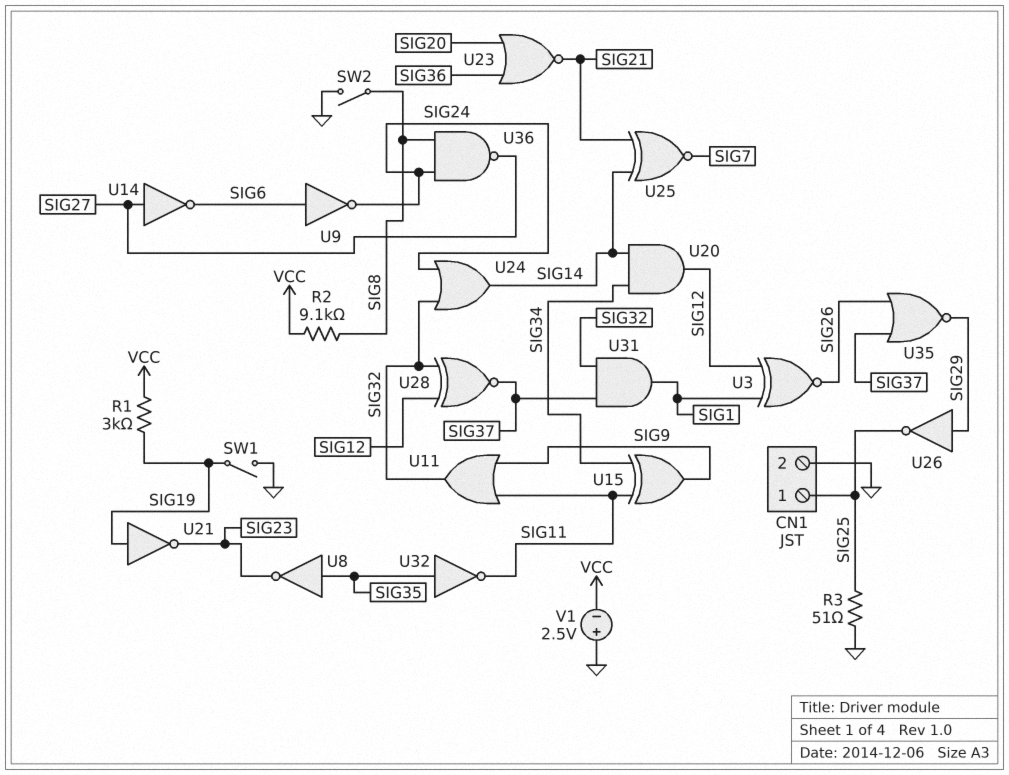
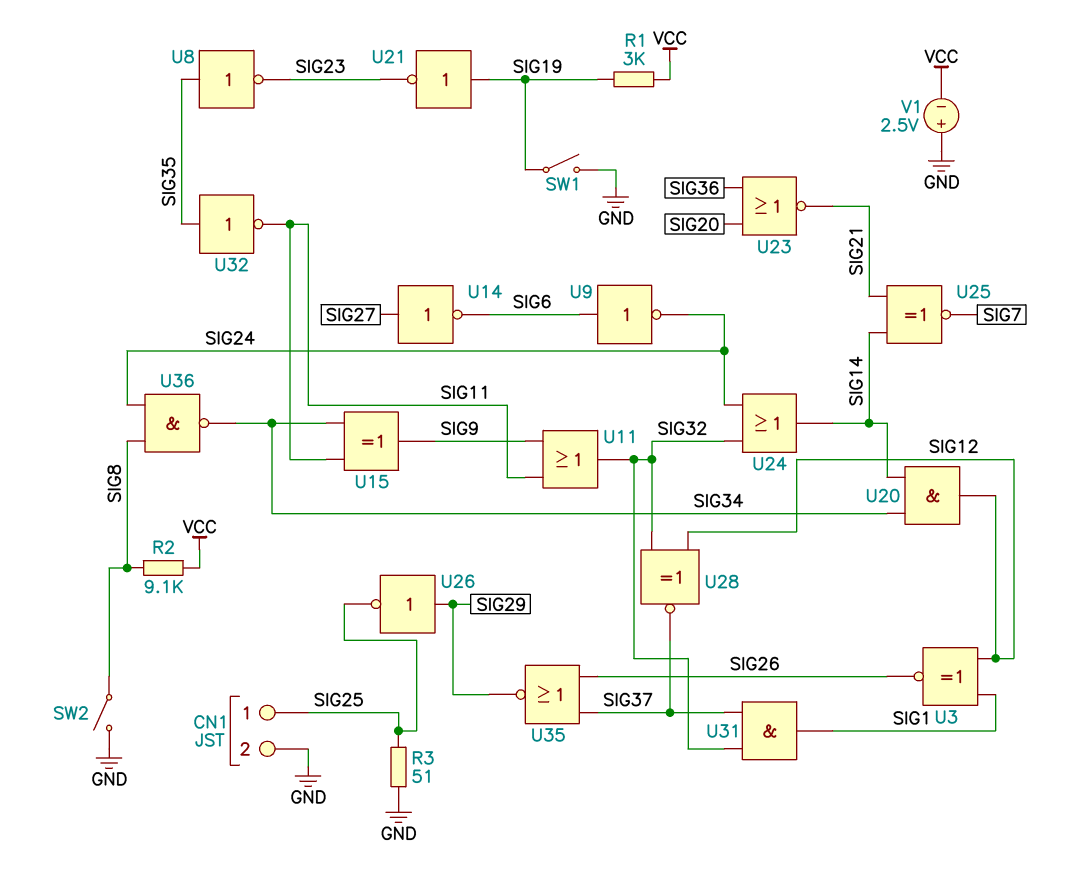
U36: NAND (in SIG8, in SIG24, out SIG27) -> NAND (in SIG8, in SIG24, out SIG34)

